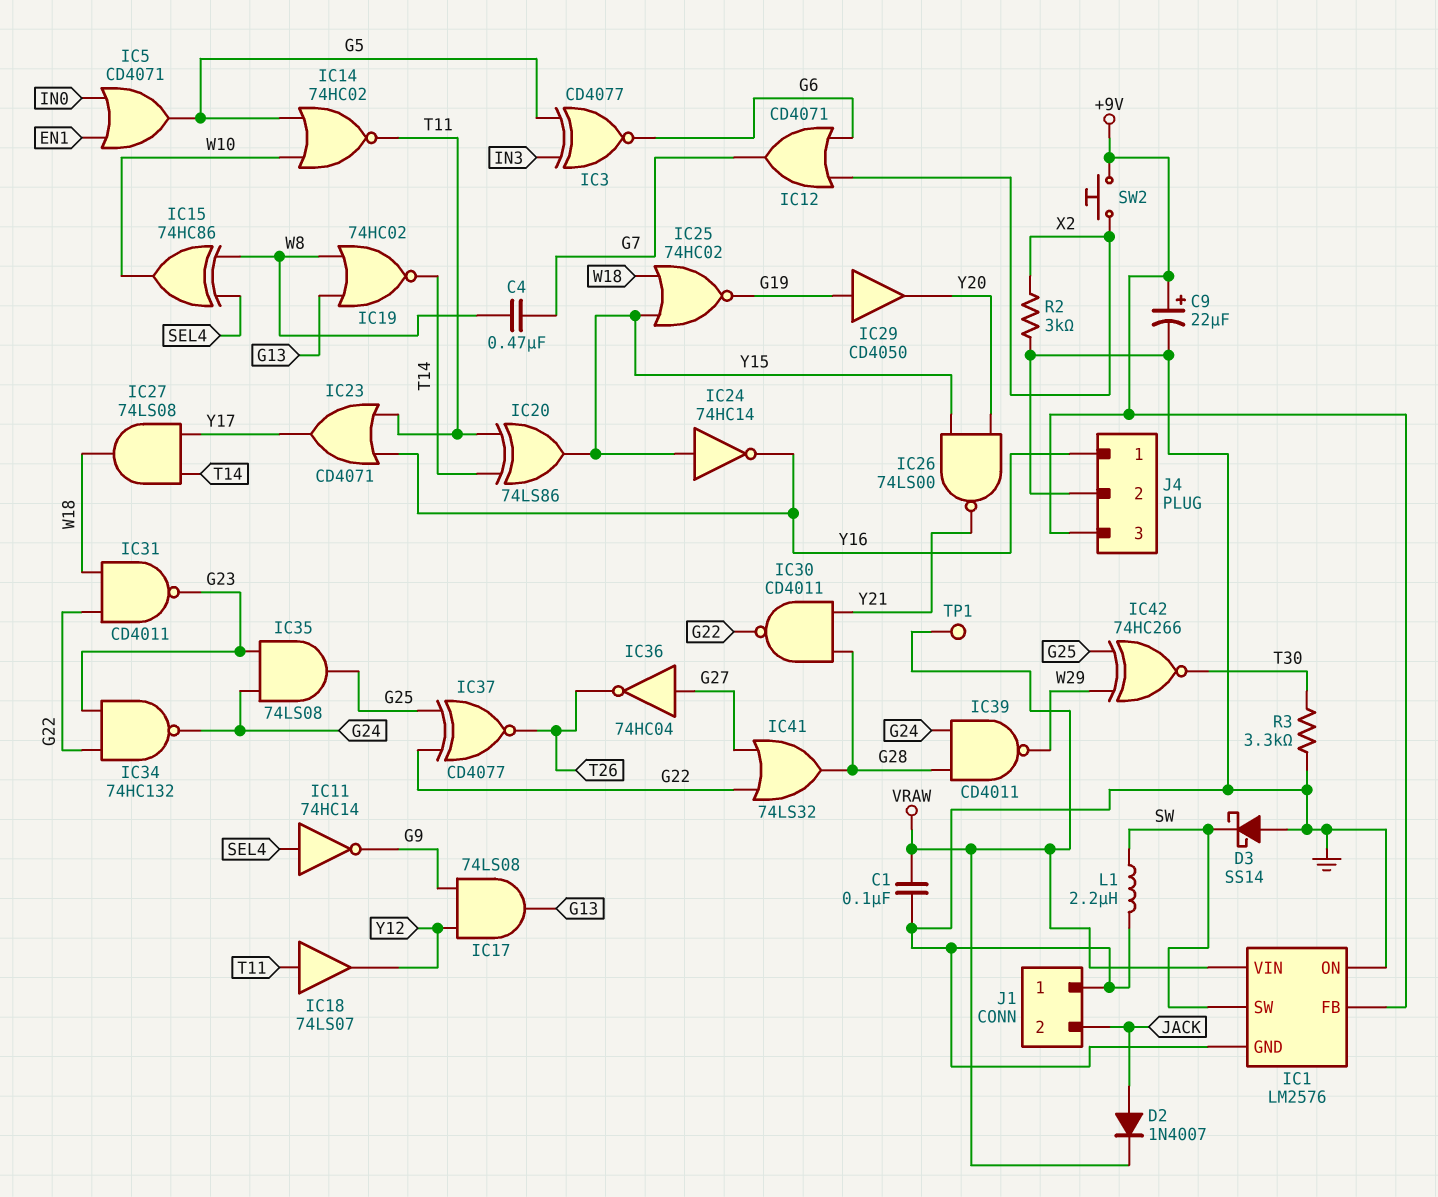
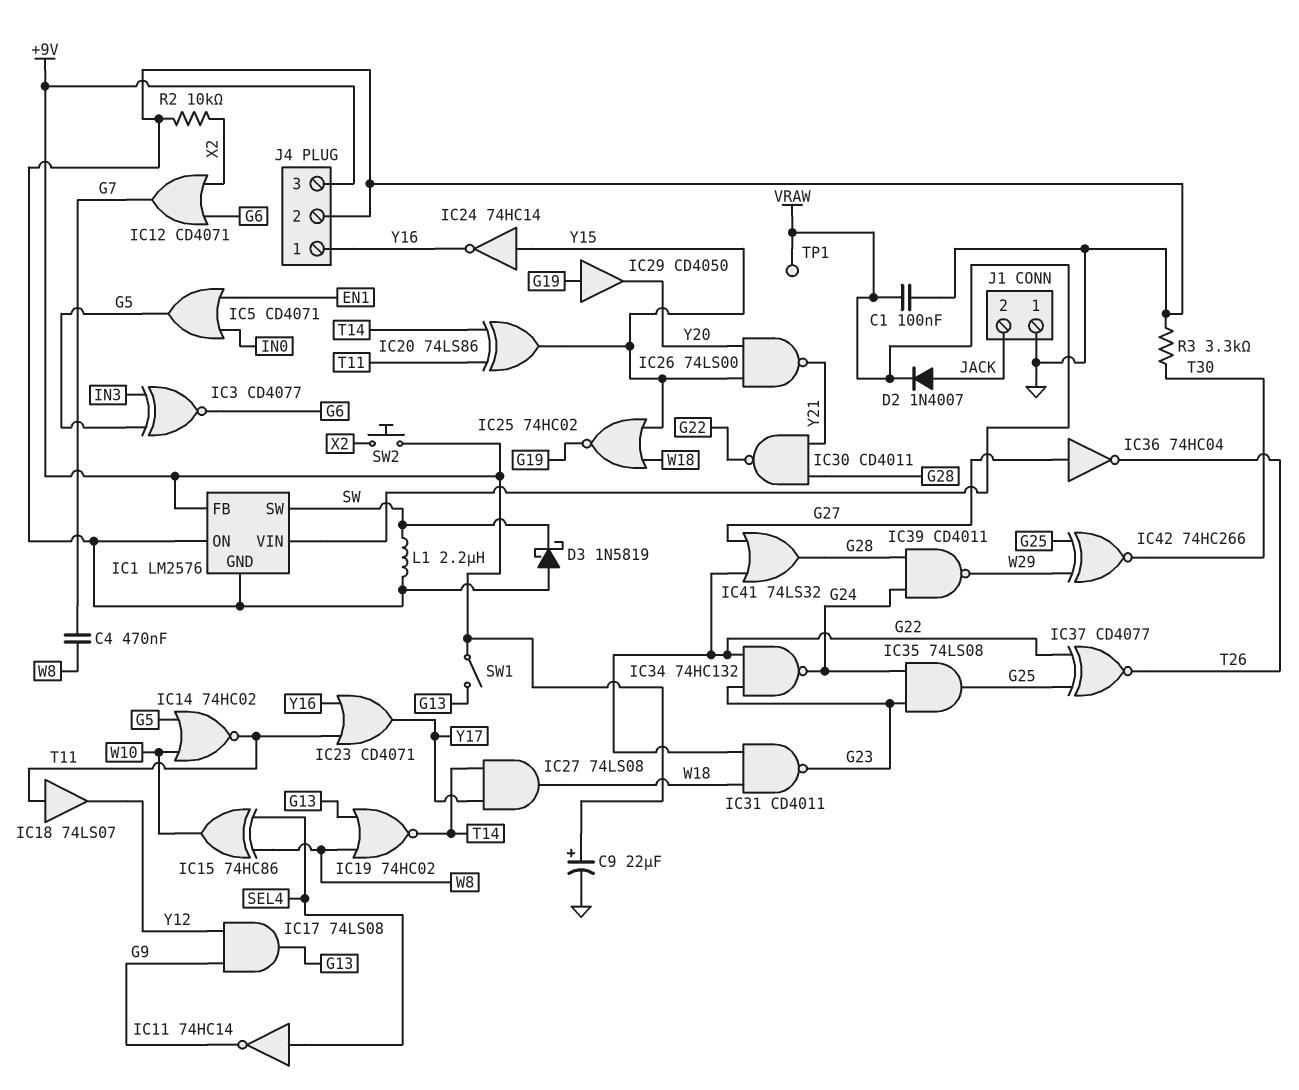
D3: schottky SS14 (A GND, K SW) -> schottky 1N5819 (A GND, K SW)
R2: 3k (GND, X2) -> 10k (GND, X2)
SW1: none -> switch (+9V, G13)

